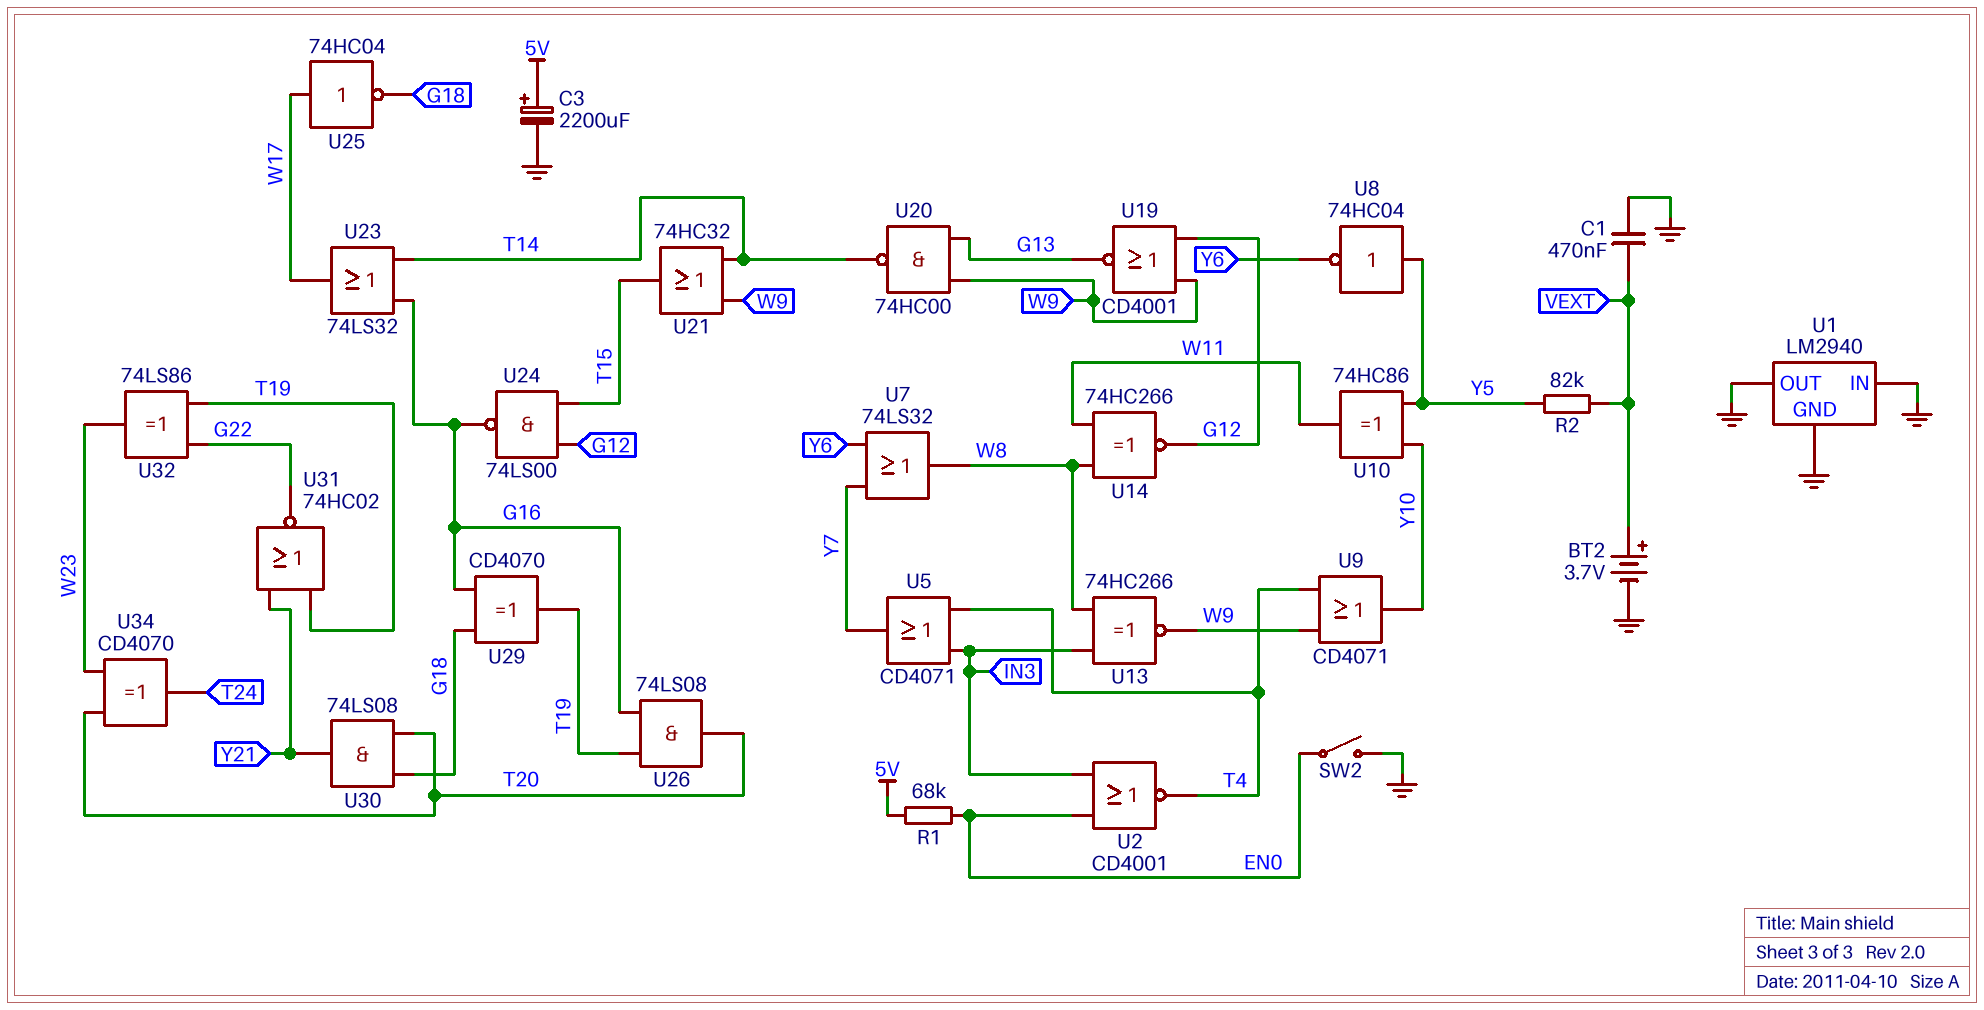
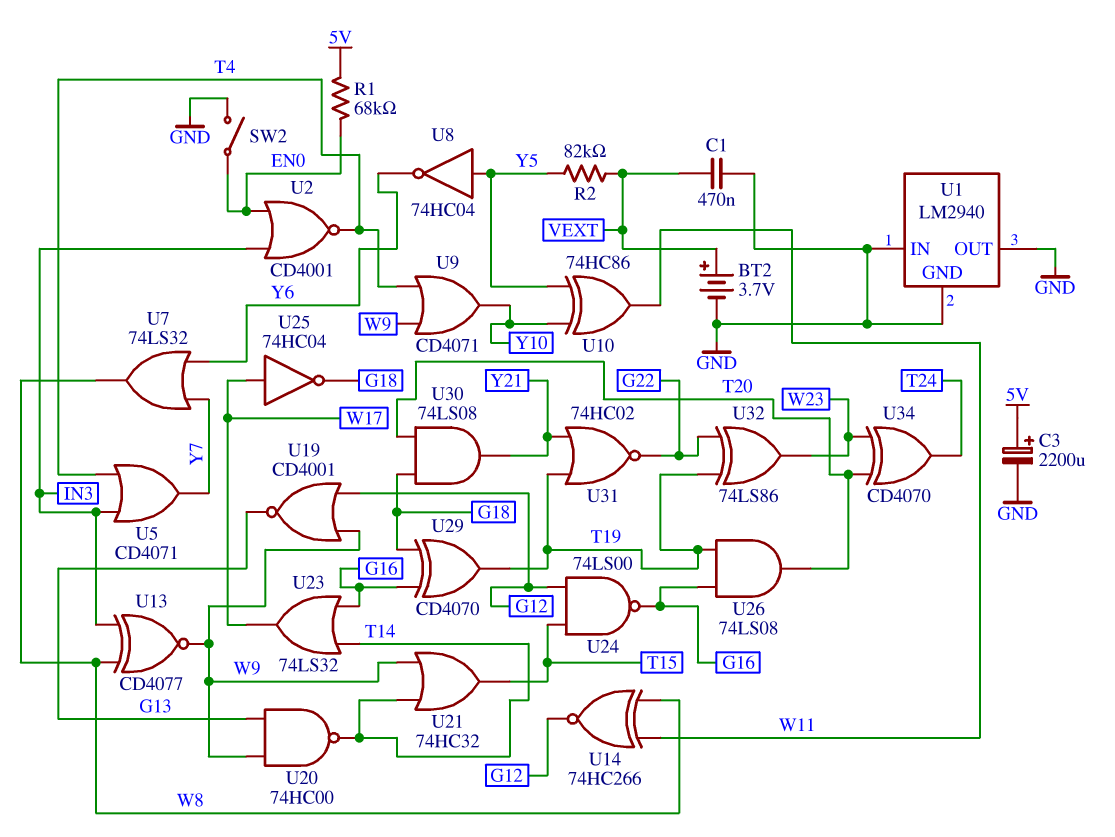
U13: XNOR 74HC266 (in IN3, in W8, out W9) -> XNOR CD4077 (in IN3, in W8, out W9)

